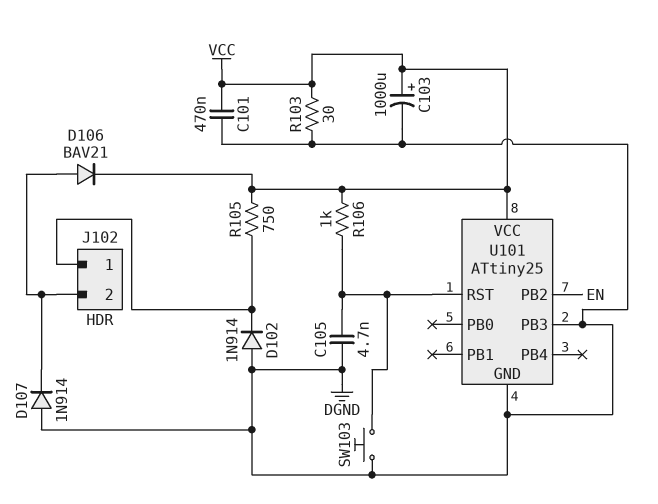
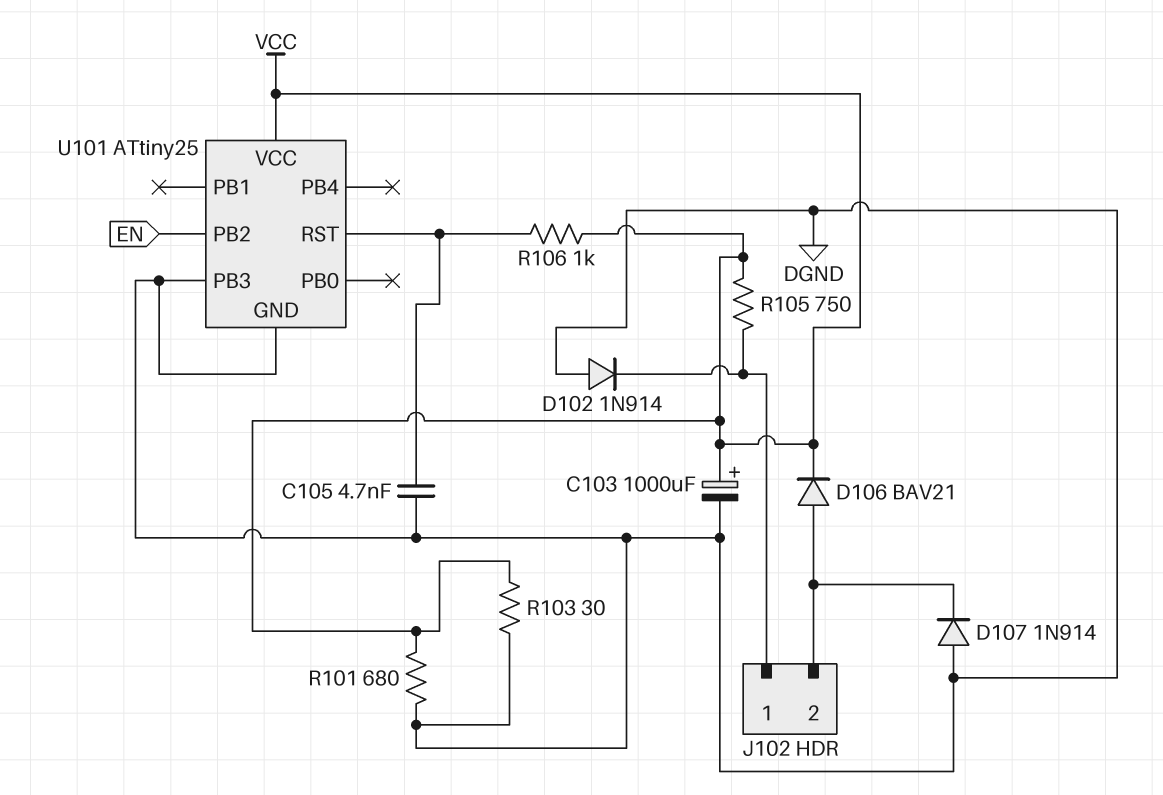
C101: 470nF (DGND, VCC) -> none
R101: none -> 680 (DGND, VCC)
SW103: button (DGND, U101/RST) -> none

